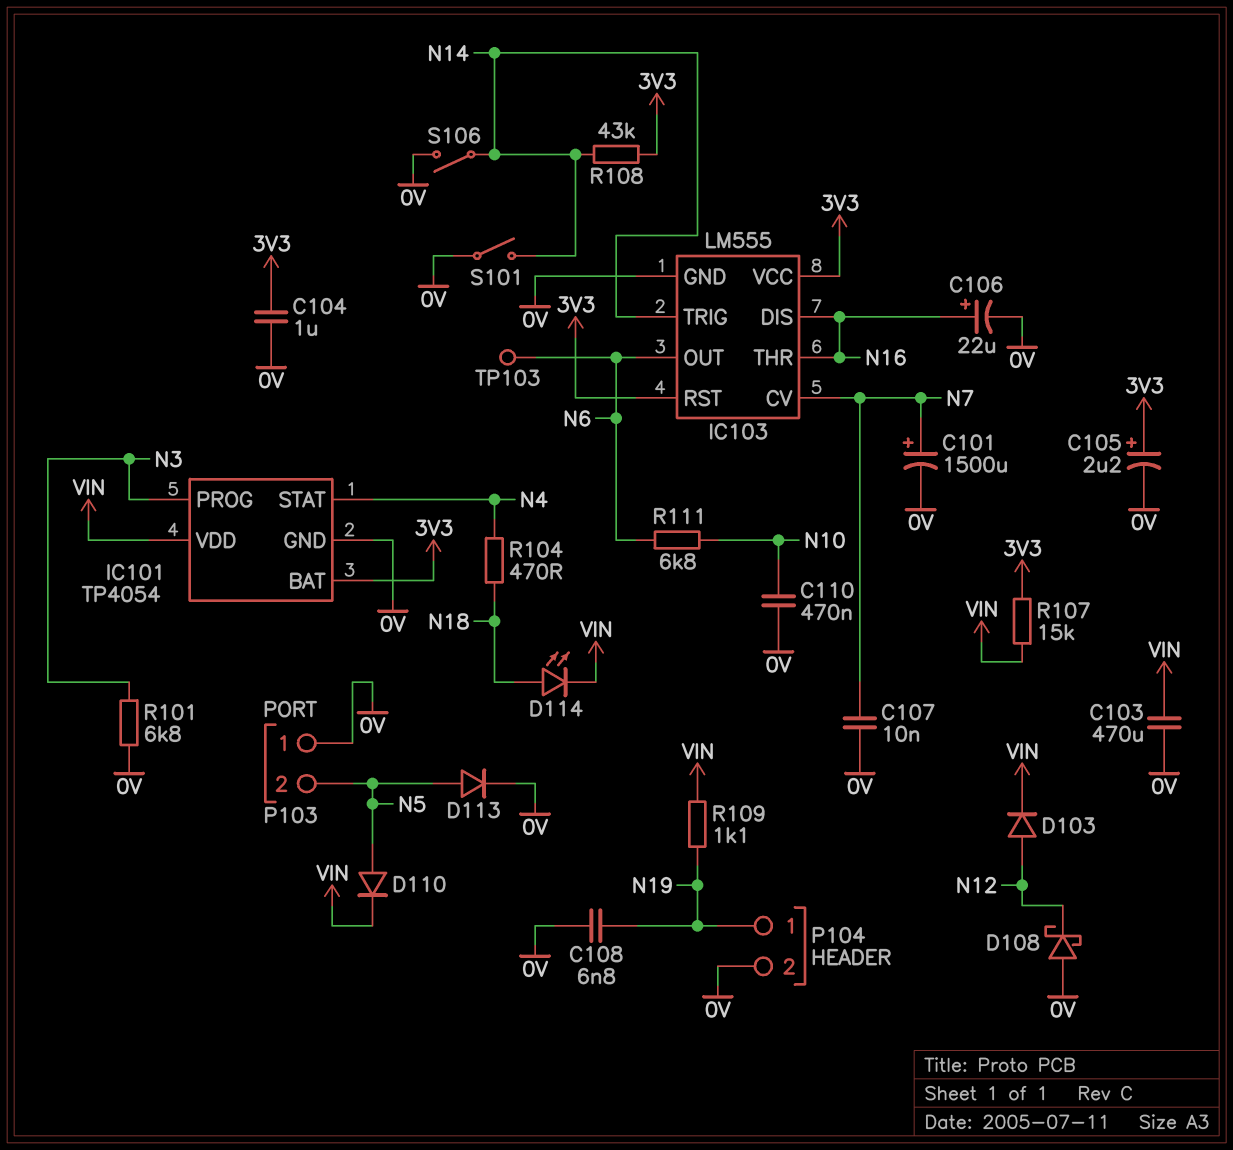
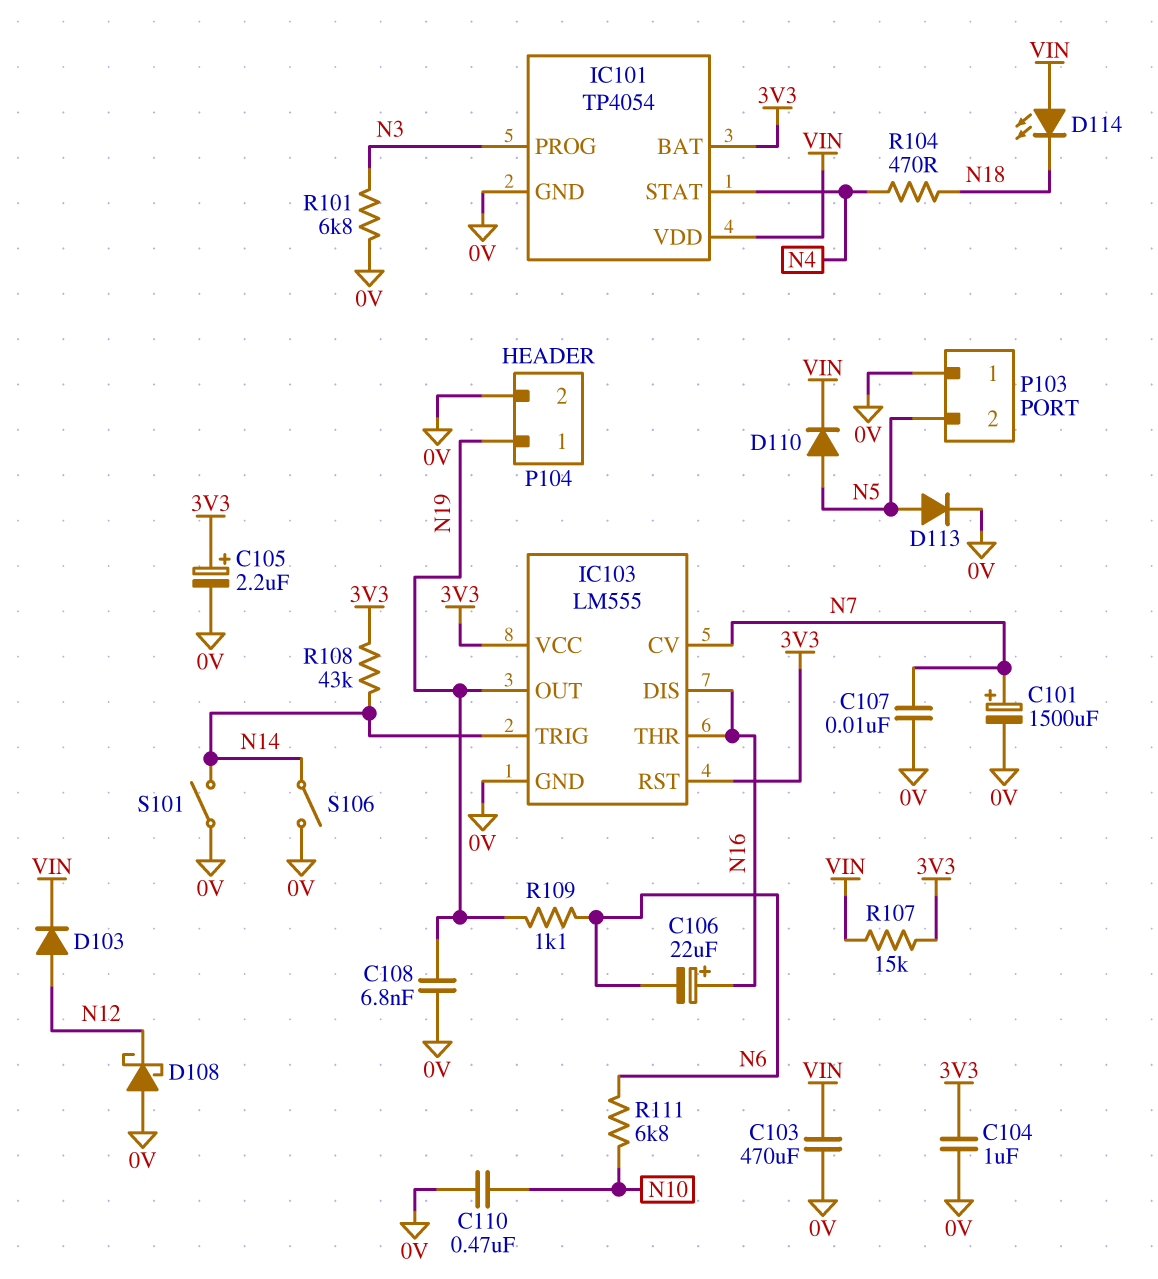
C106: 22uF (plus N16, minus 0V) -> 22uF (plus N16, minus N6)
D114: LED (A N18, K VIN) -> LED (A VIN, K N18)
IC103 pin OUT: N6 -> N19
R109: 1.1k (N19, VIN) -> 1.1k (N6, N19)
TP103: test point (N6) -> none

